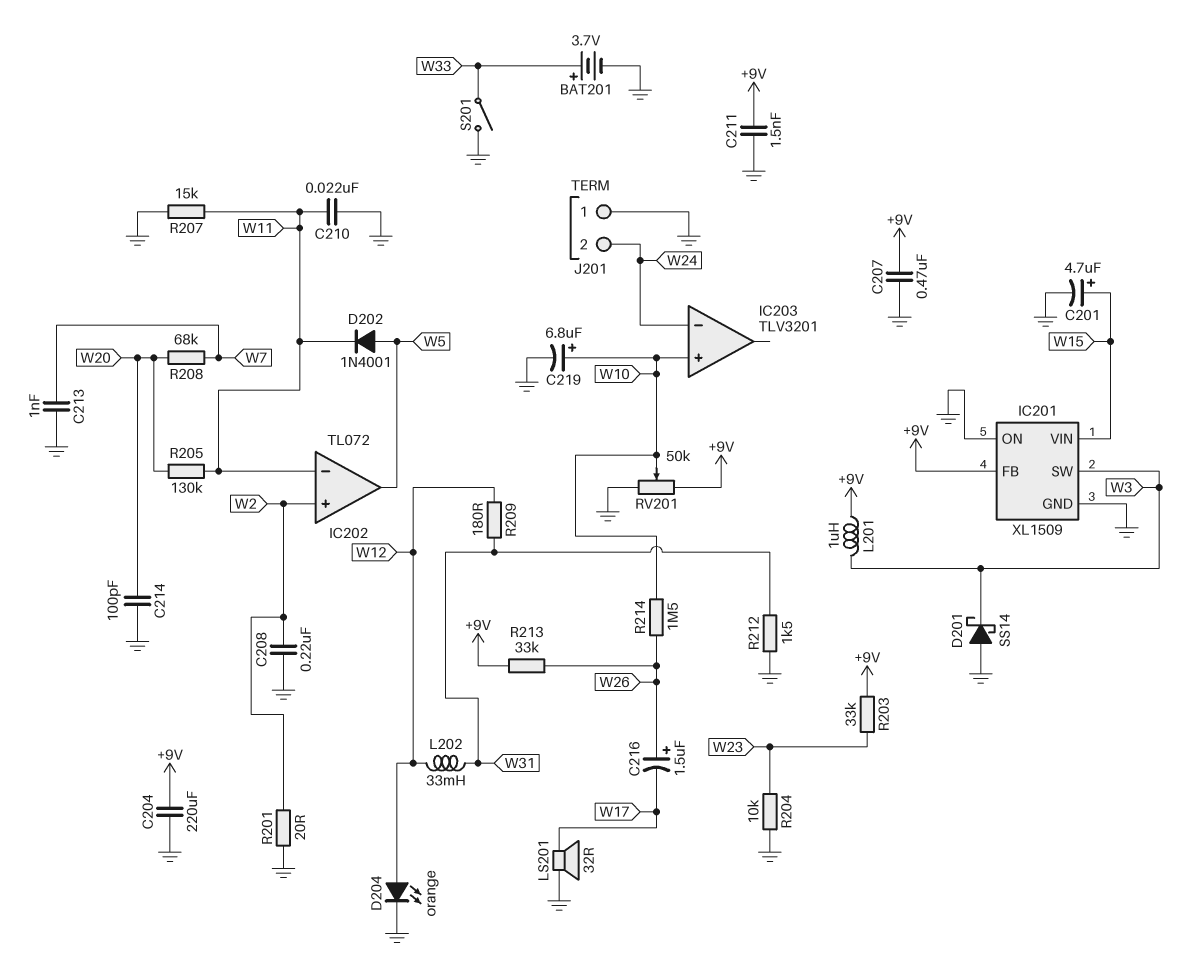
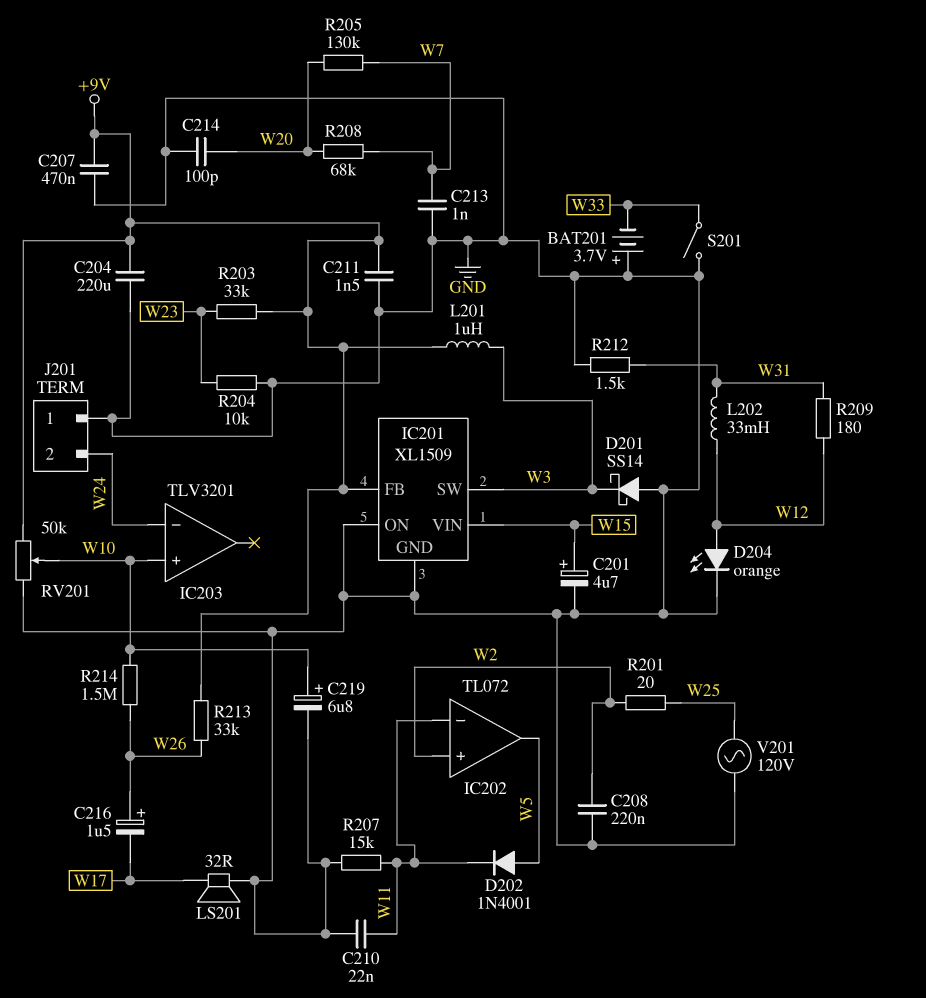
BAT201: 3.7V (plus W33, minus GND) -> 3.7V (plus GND, minus W33)
R201: 20 (GND, W2) -> 20 (W2, W25)
R205: 130k (W11, W20) -> 130k (W7, W20)
V201: none -> AC 120V (GND, W25)

